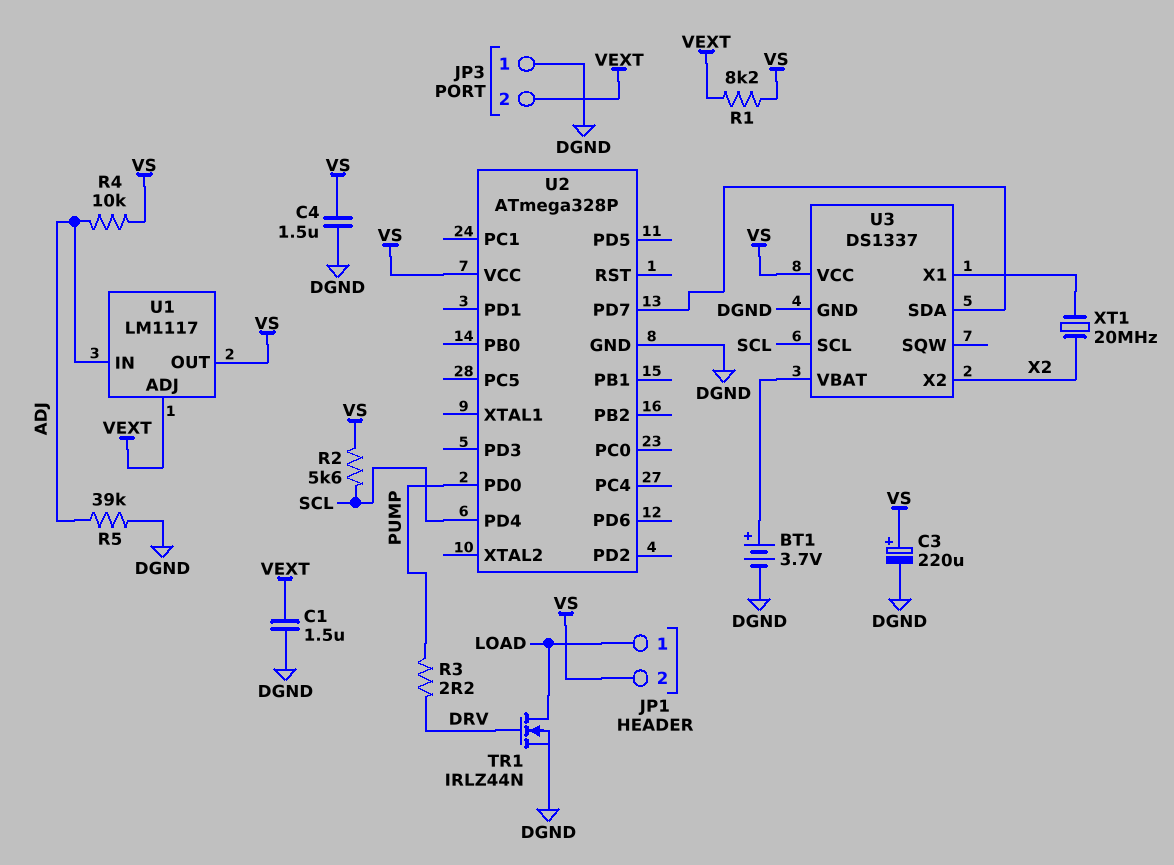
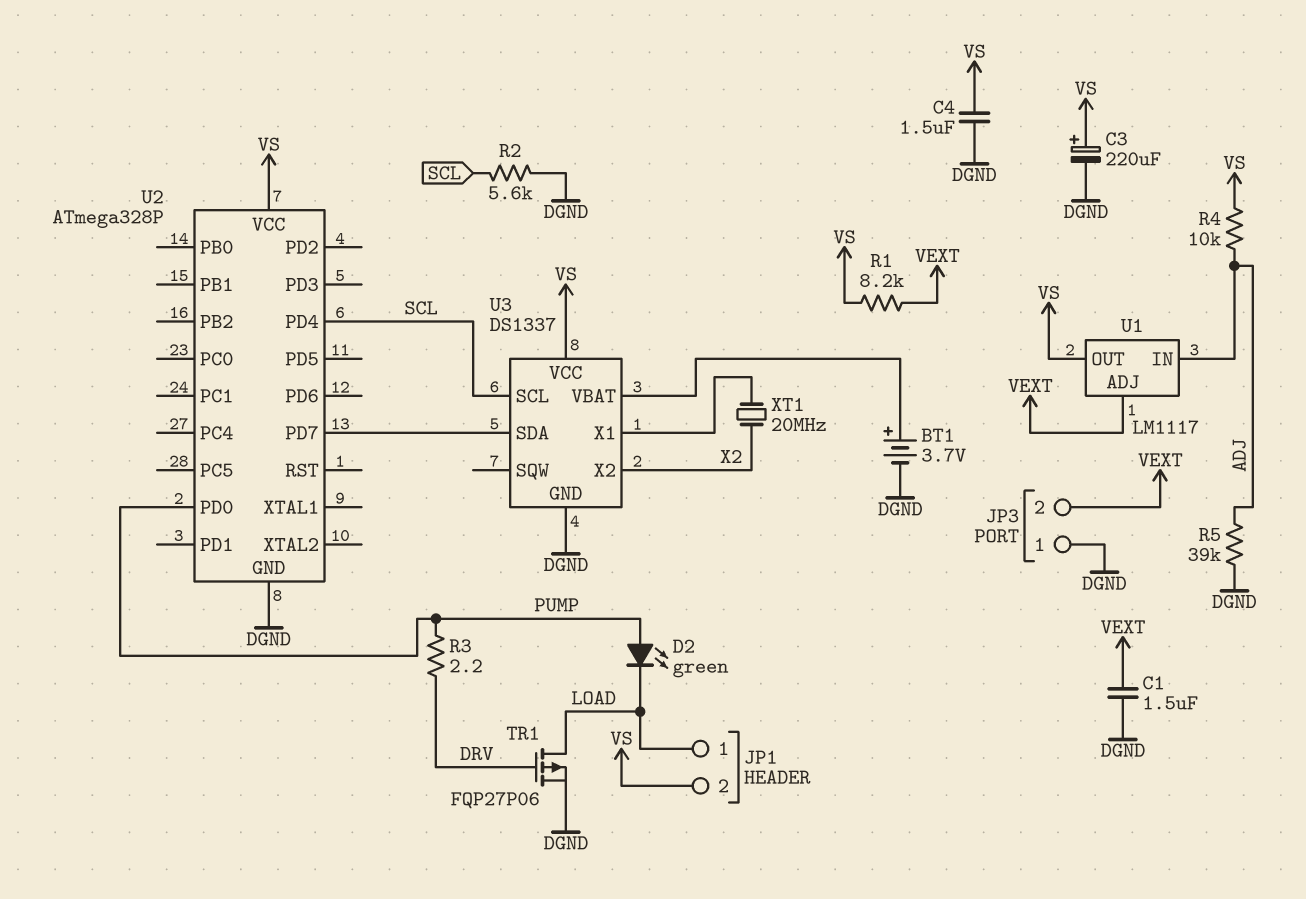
D2: none -> LED green (A PUMP, K LOAD)
R2: 5.6k (SCL, VS) -> 5.6k (DGND, SCL)
TR1: NMOS IRLZ44N (G DRV, D LOAD, S DGND) -> PMOS FQP27P06 (G DRV, D LOAD, S DGND)

